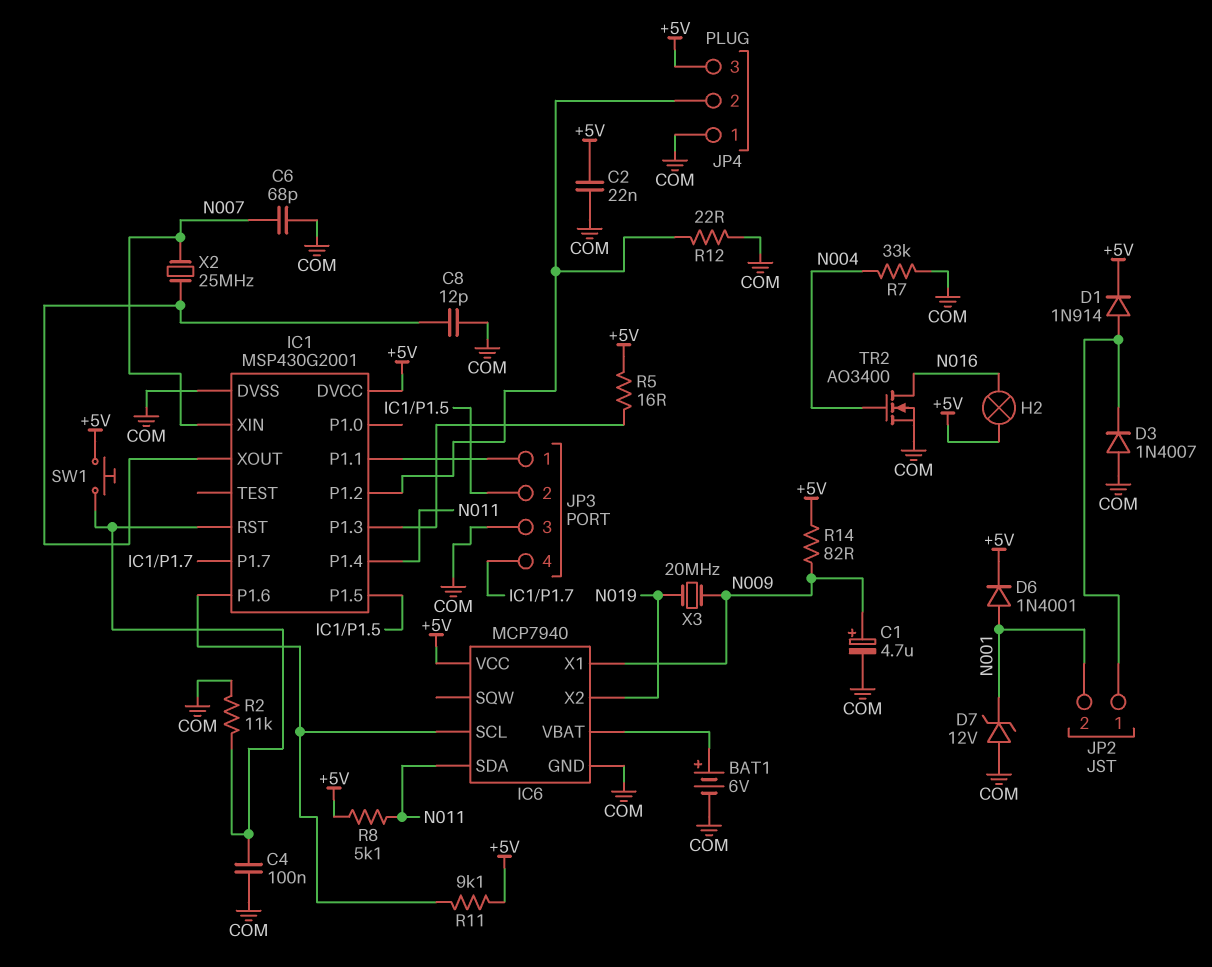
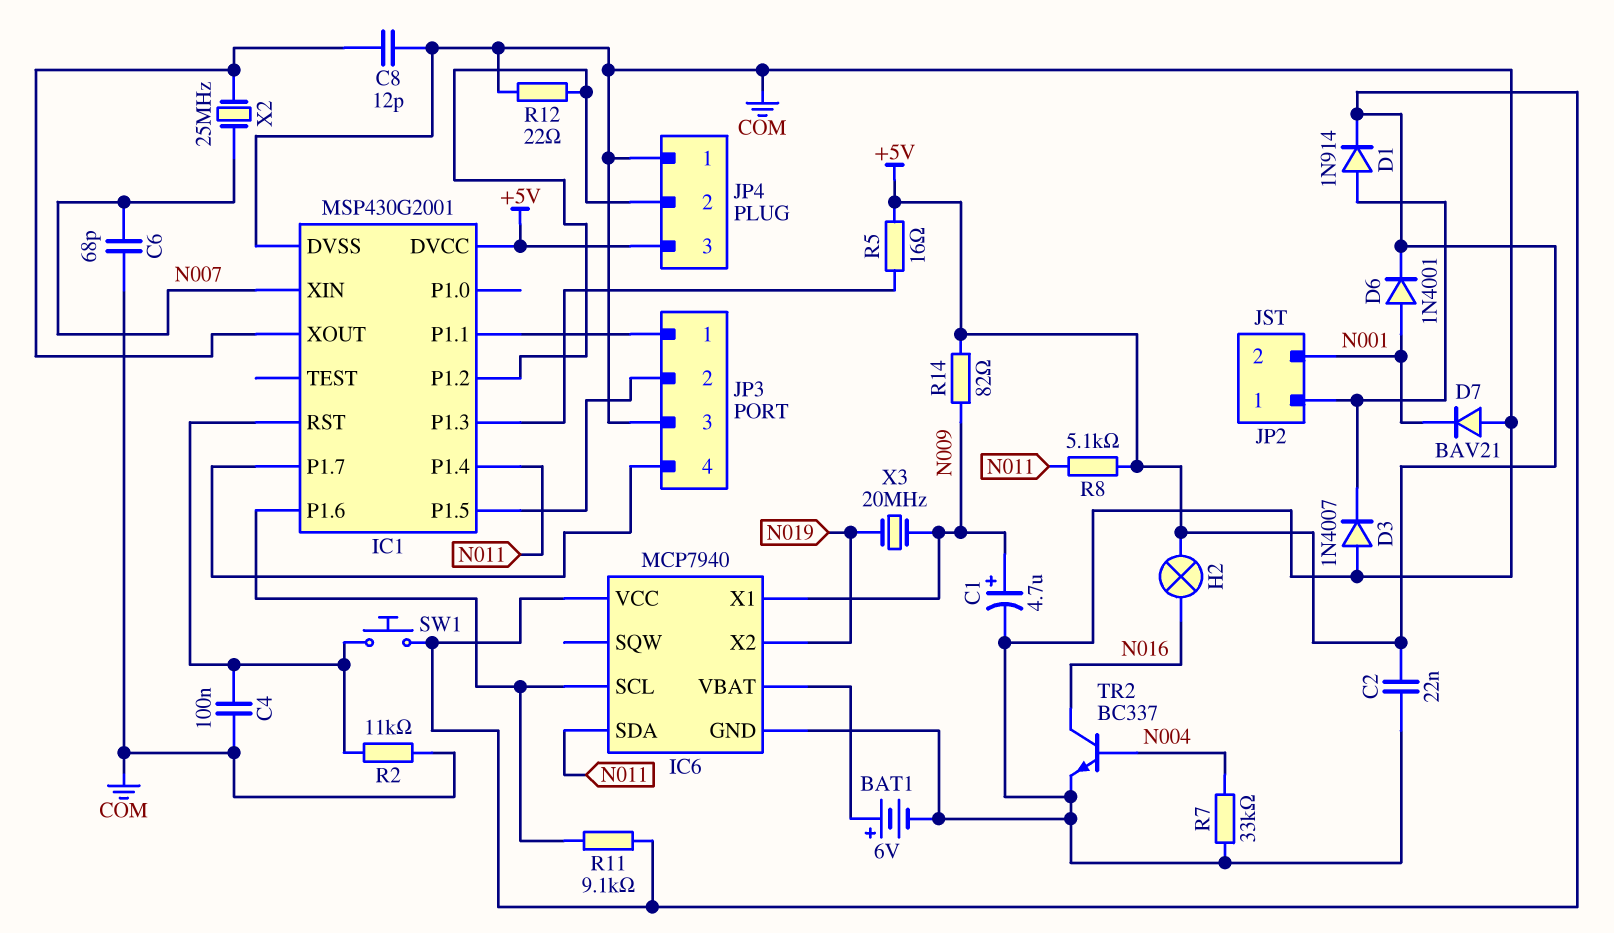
D7: zener 12V (A COM, K N001) -> diode BAV21 (A COM, K N001)
TR2: NMOS AO3400 (G N004, D N016, S COM) -> NPN BC337 (B N004, C N016, E COM)

